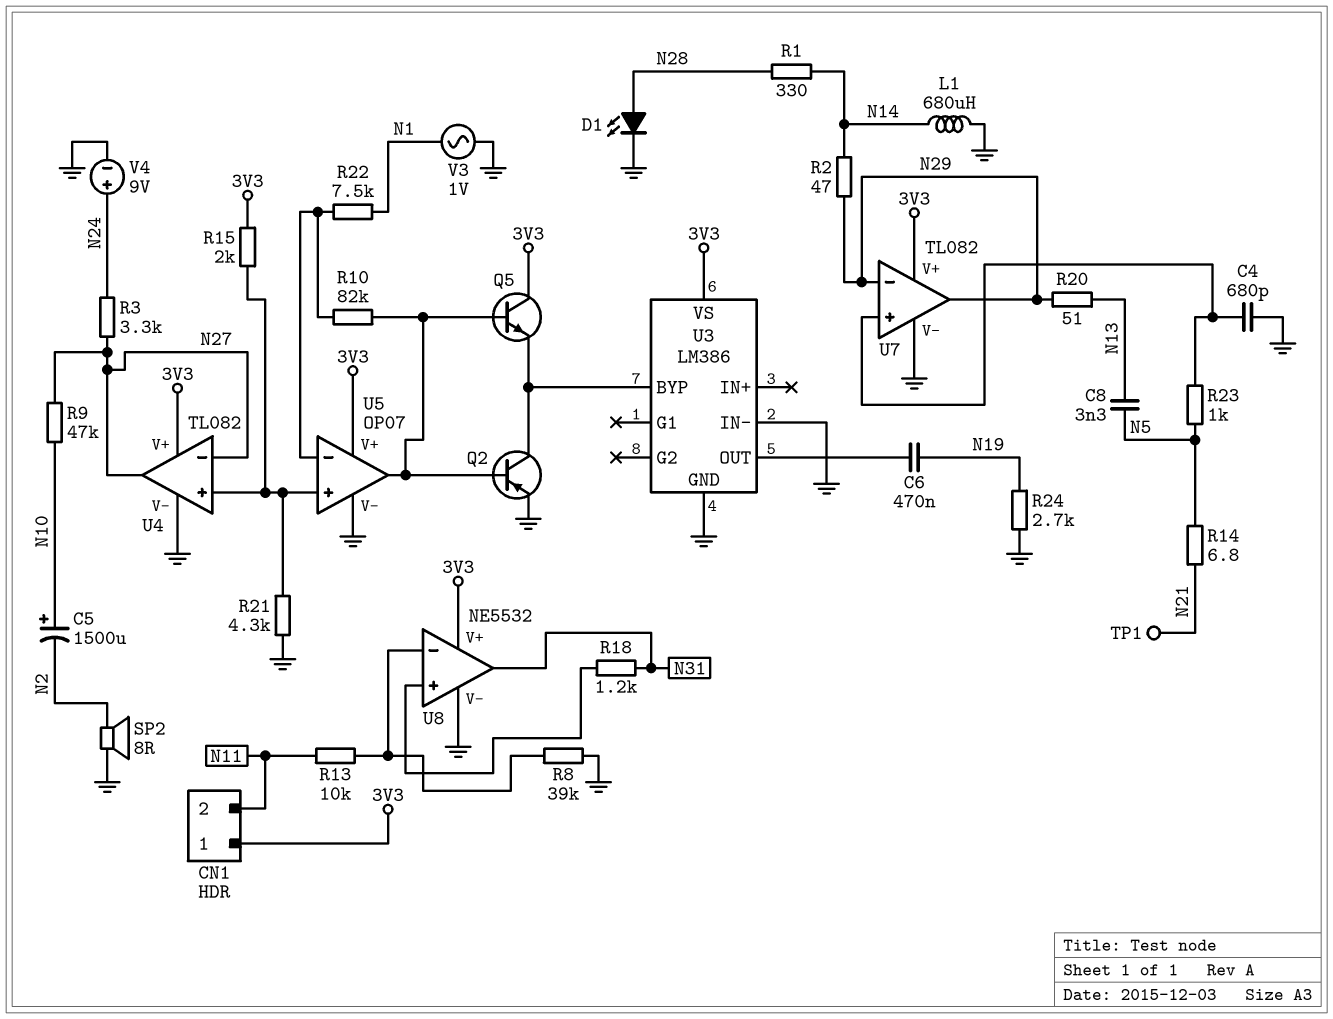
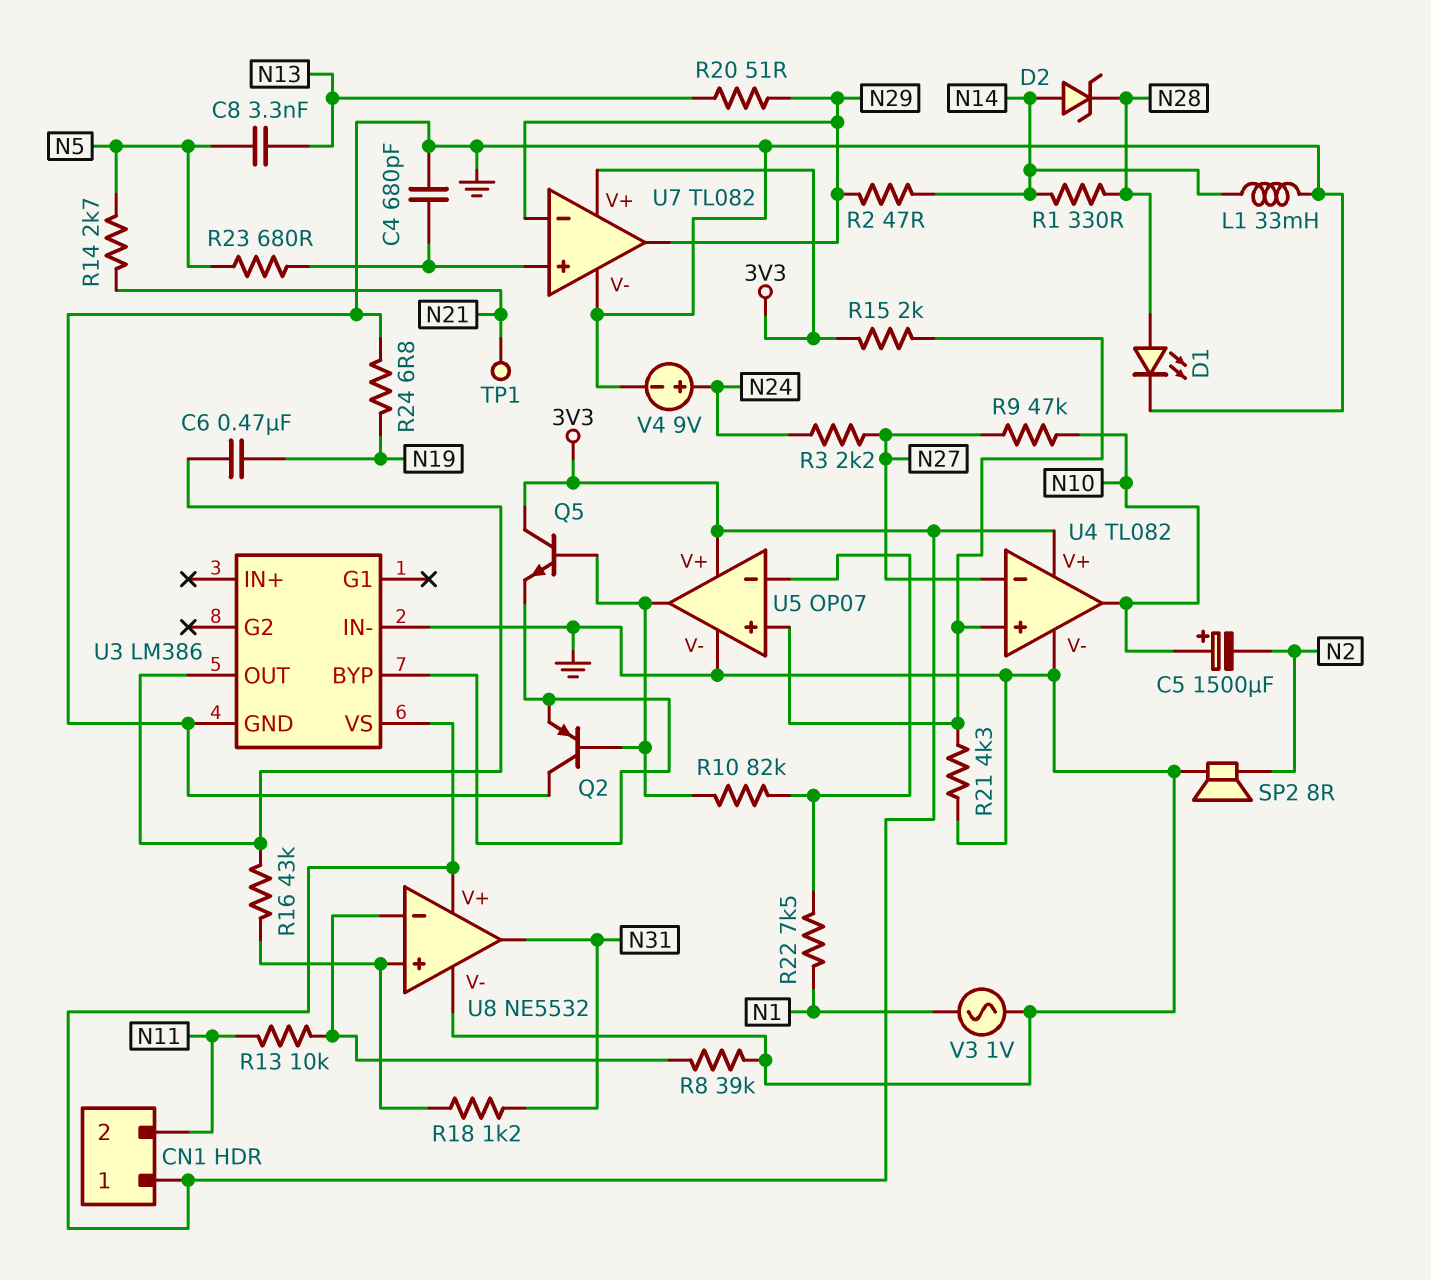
D2: none -> zener (A N14, K N28)
L1: 680uH (GND, N14) -> 33mH (GND, N14)
Q2: PNP (B U5/out, C U3/BYP, E GND) -> PNP (B U5/out, C GND, E U3/BYP)
R3: 3.3k (N24, N27) -> 2.2k (N24, N27)
R14: 6.8 (N5, N21) -> 2.7k (N5, N21)
R16: none -> 43k (U3/OUT, U8/in+)
R23: 1k (N5, U7/in+) -> 680 (N5, U7/in+)
R24: 2.7k (GND, N19) -> 6.8 (GND, N19)
U4 pin out: N27 -> N10

